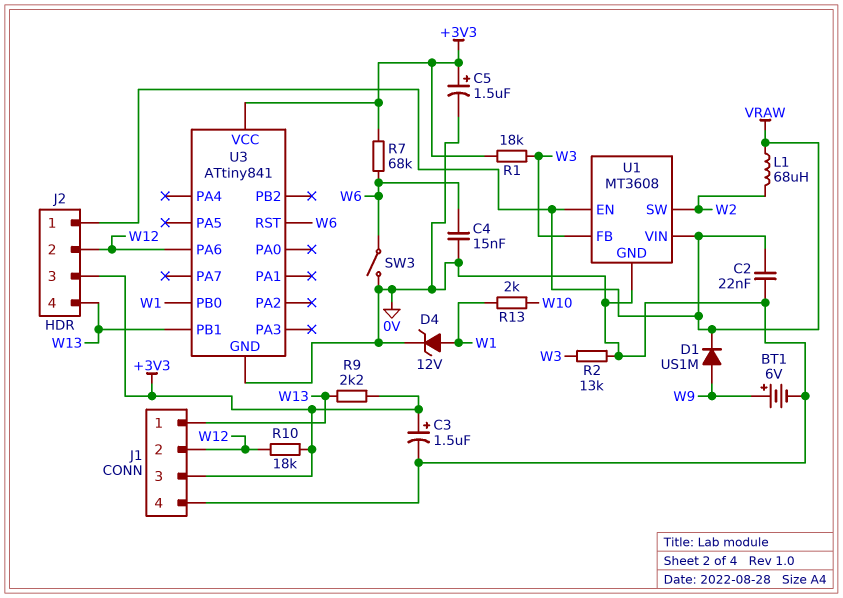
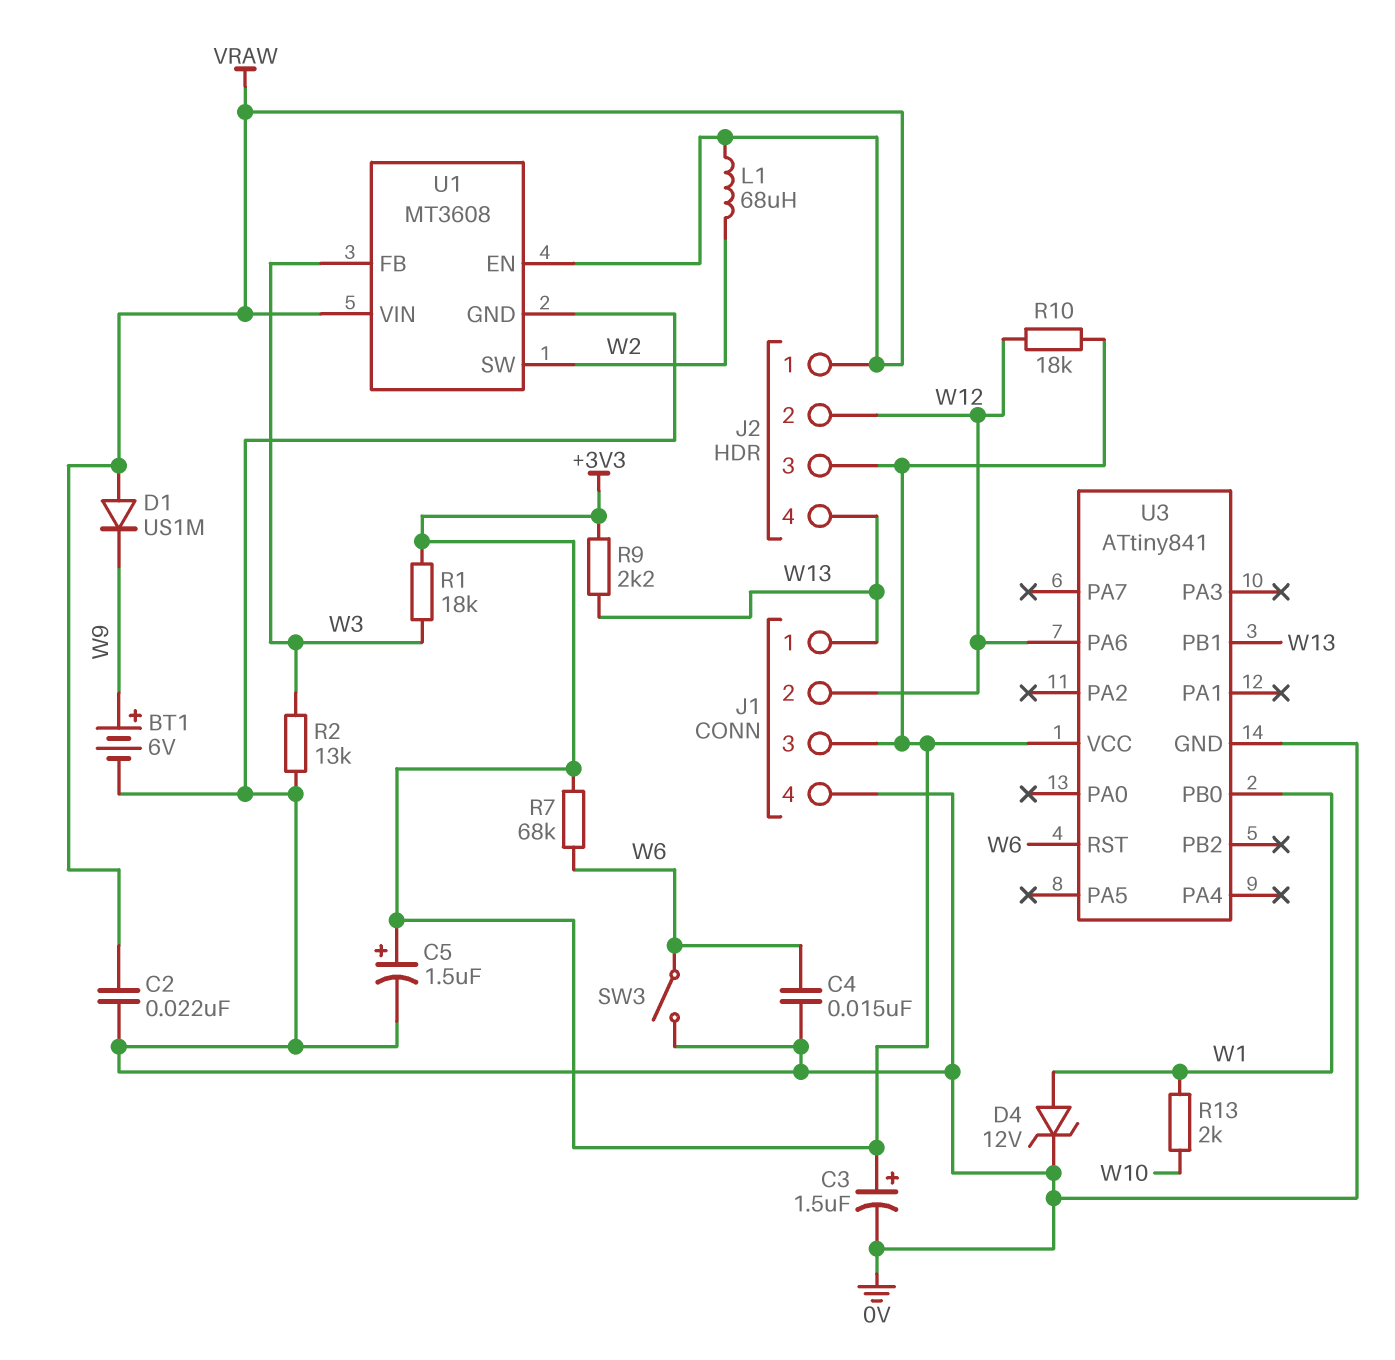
D1: diode US1M (A W9, K VRAW) -> diode US1M (A VRAW, K W9)

